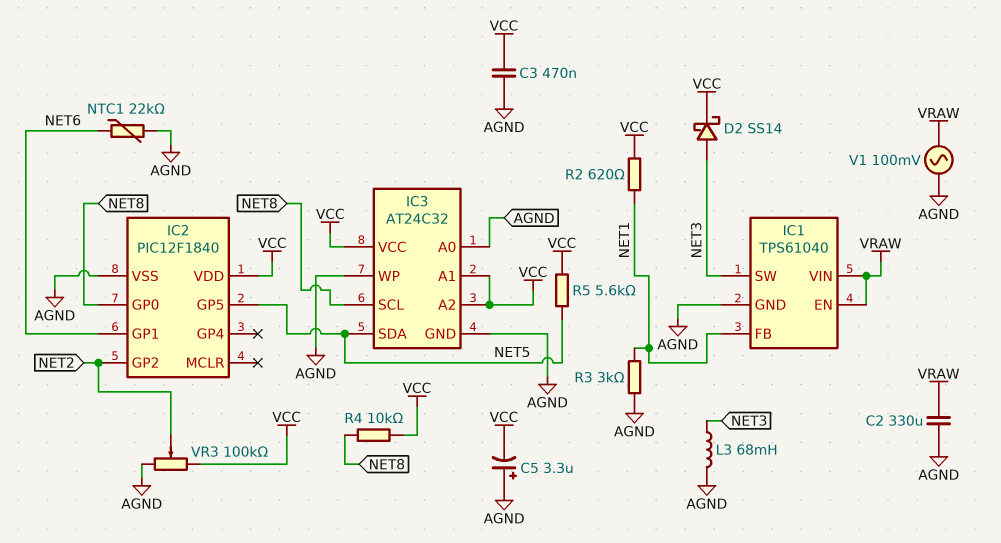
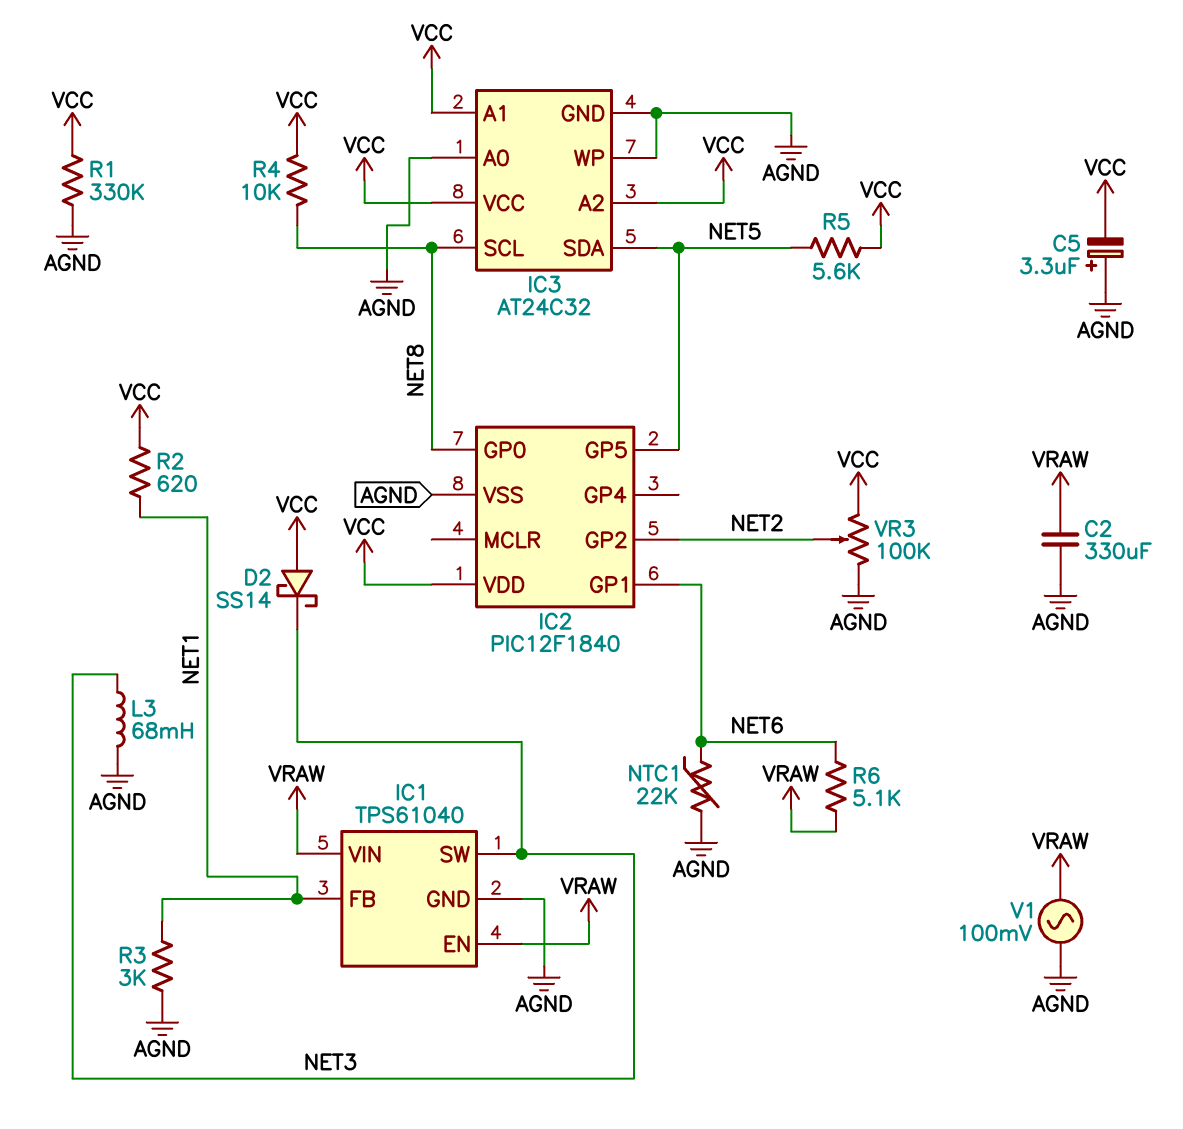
C3: 470nF (AGND, VCC) -> none
D2: schottky SS14 (A NET3, K VCC) -> schottky SS14 (A VCC, K NET3)
R1: none -> 330k (AGND, VCC)
R6: none -> 5.1k (NET6, VRAW)

